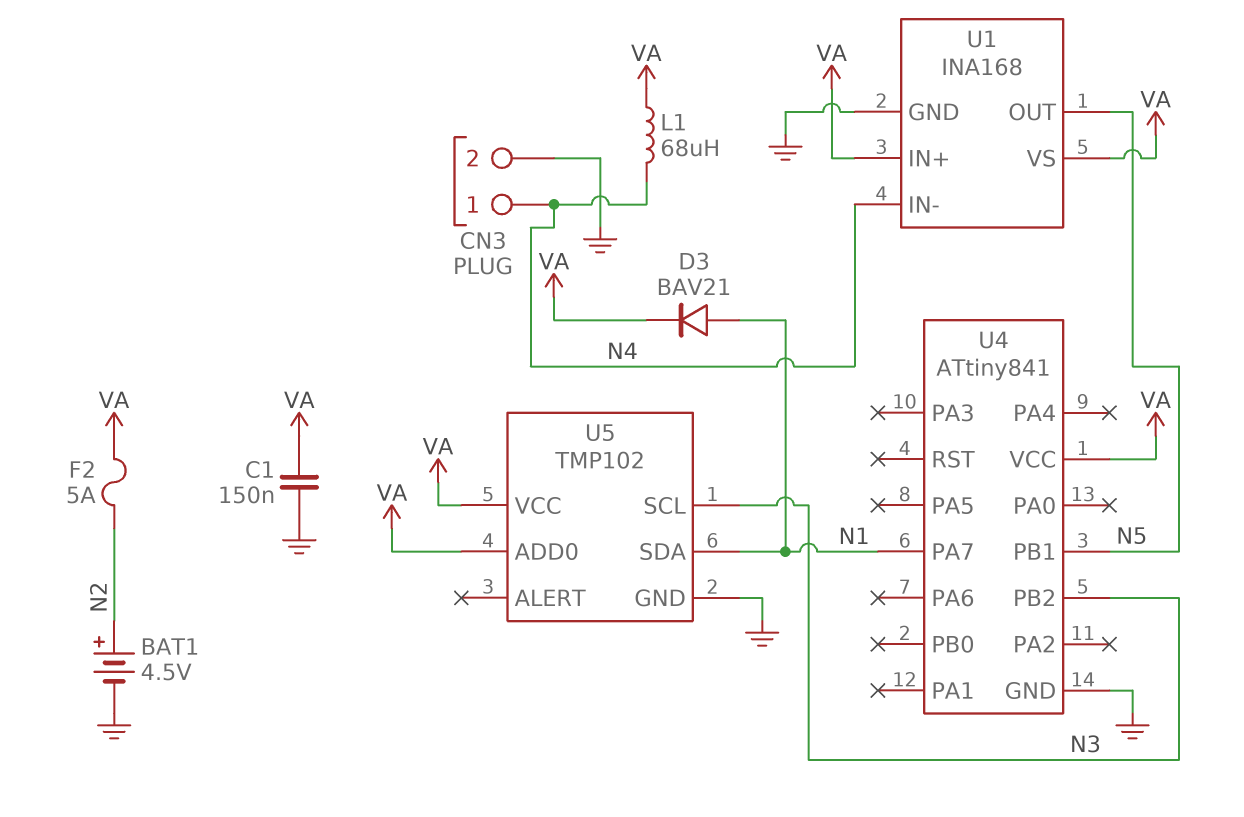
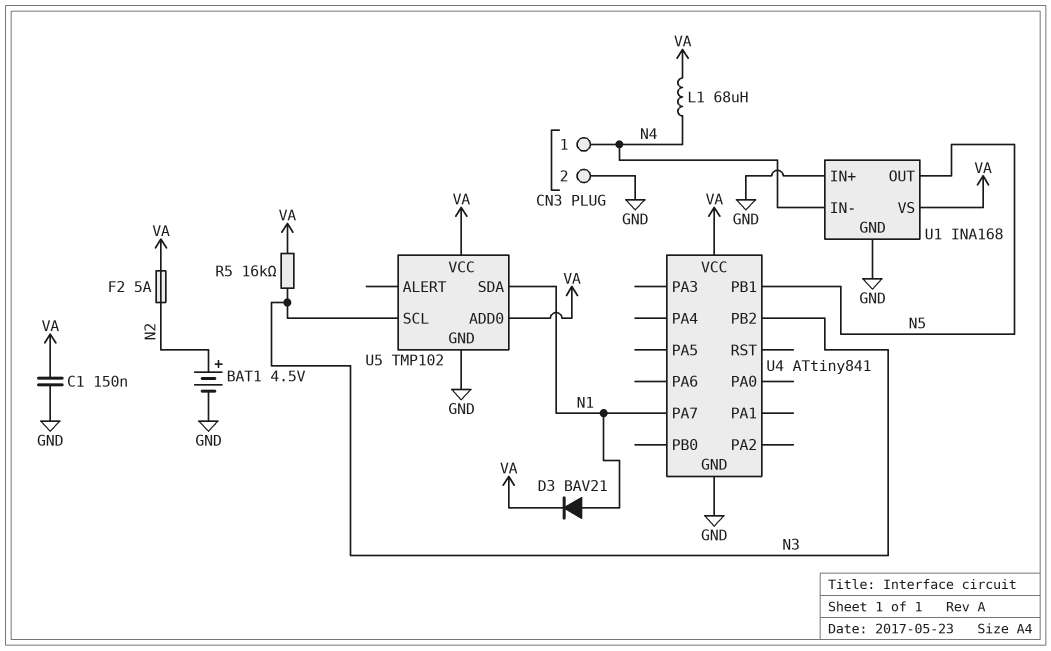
R5: none -> 16k (N3, VA)
U1 pin IN+: VA -> GND

